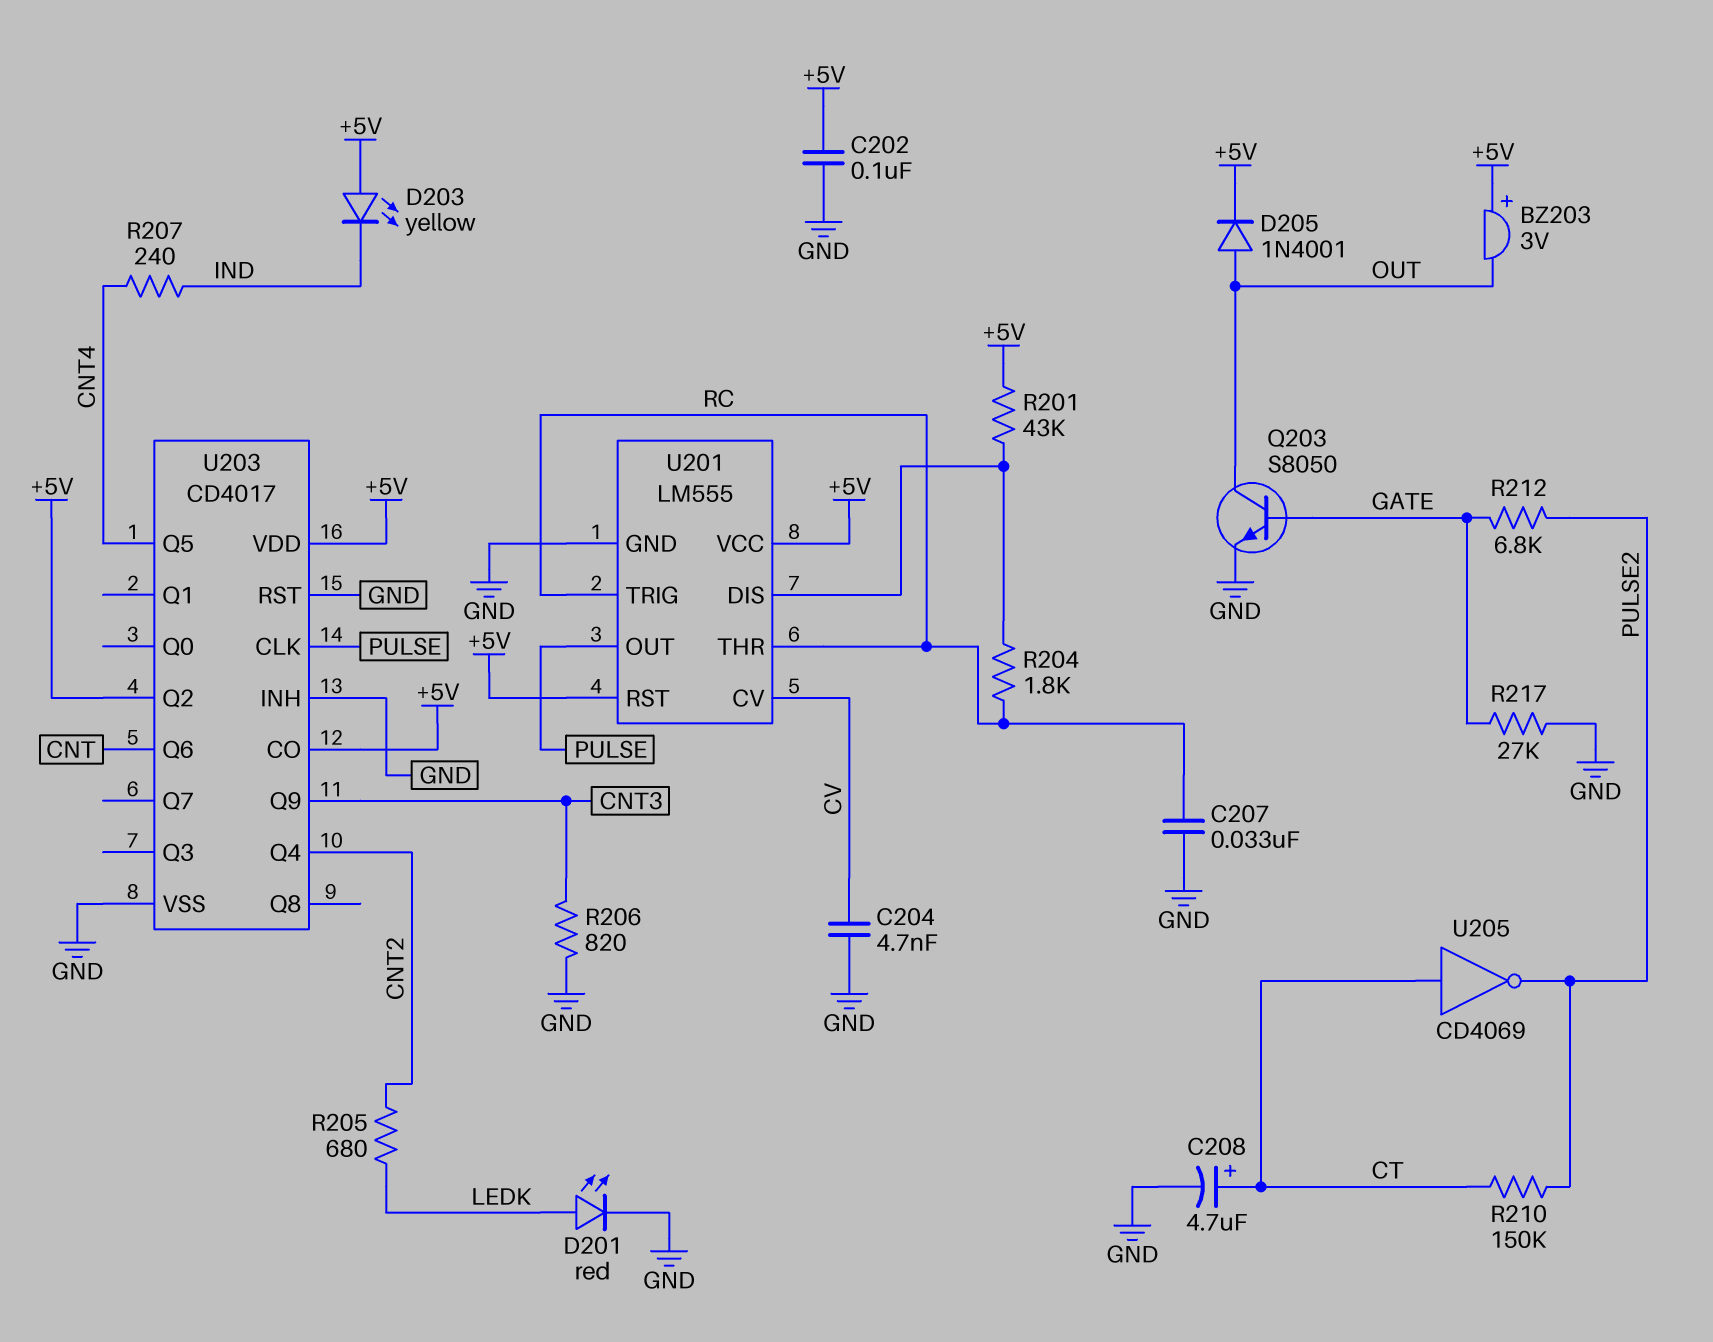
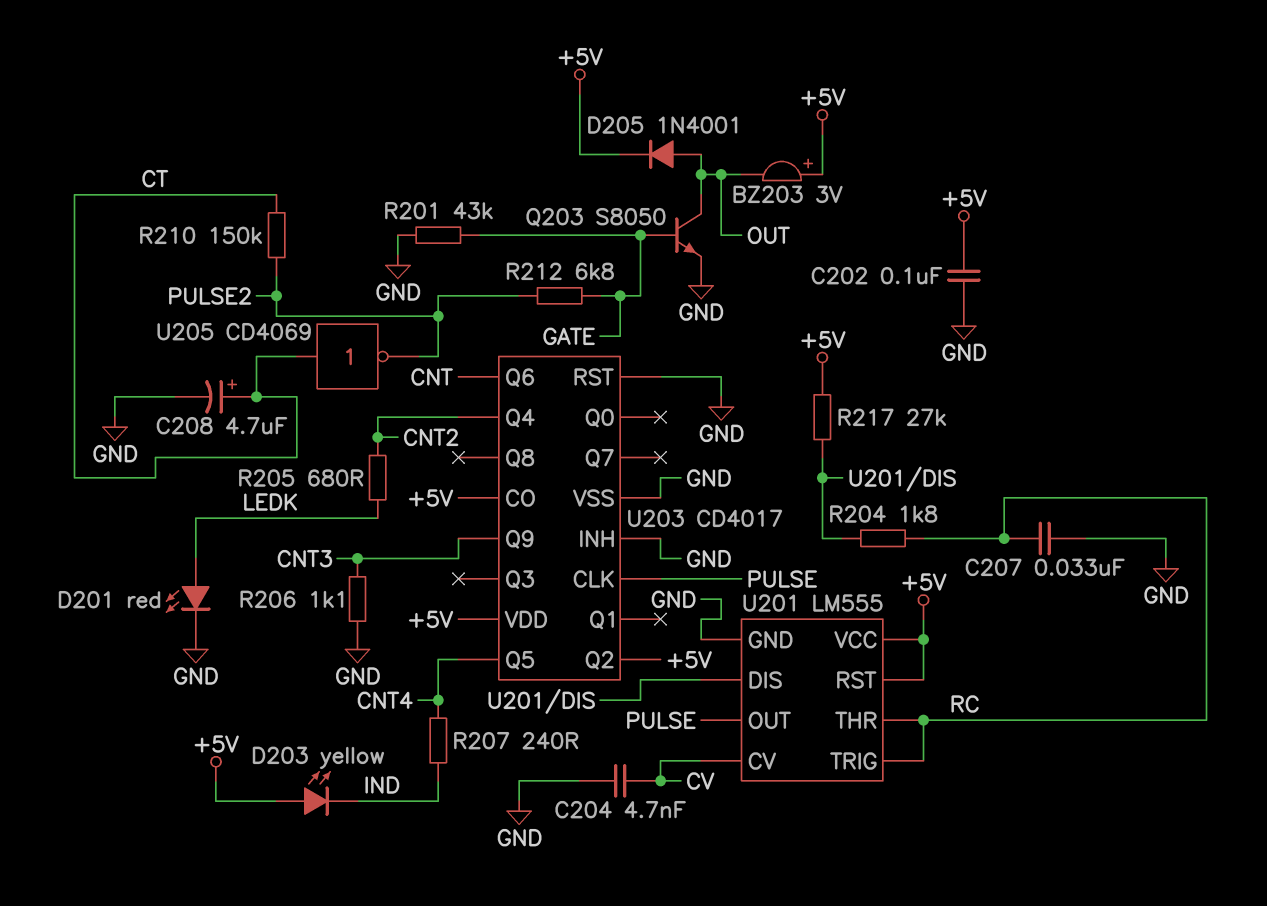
R201: 43k (+5V, U201/DIS) -> 43k (GATE, GND)
R206: 820 (CNT3, GND) -> 1.1k (CNT3, GND)
R217: 27k (GATE, GND) -> 27k (+5V, U201/DIS)

